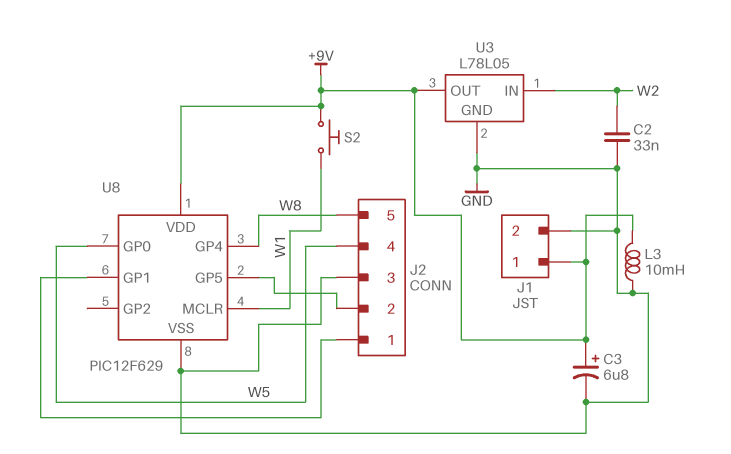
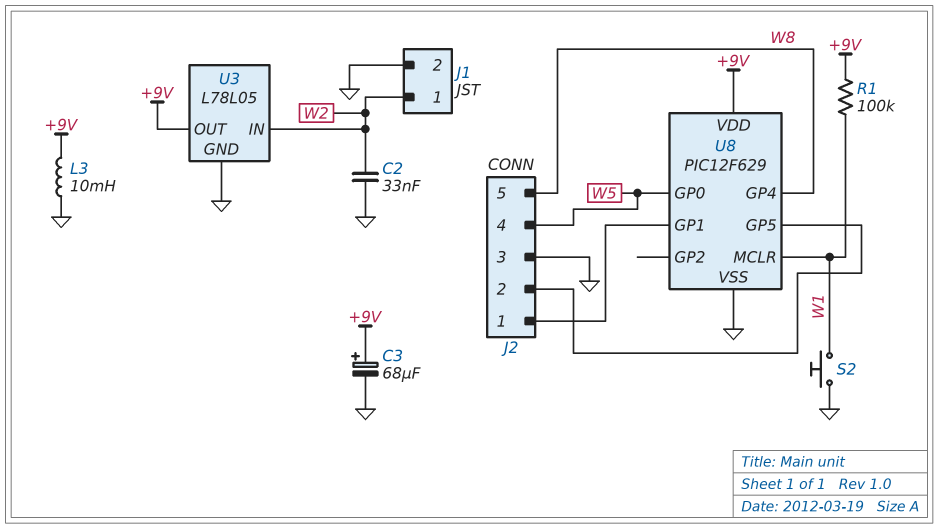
C3: 6.8uF (plus +9V, minus GND) -> 68uF (plus +9V, minus GND)
J1 pin 1: +9V -> W2
R1: none -> 100k (+9V, W1)
S2: button (+9V, W1) -> button (GND, W1)

